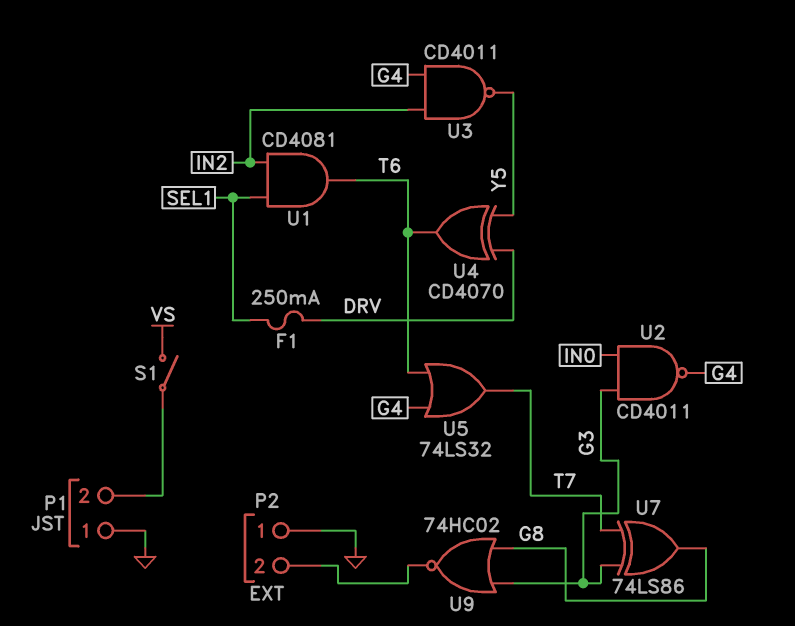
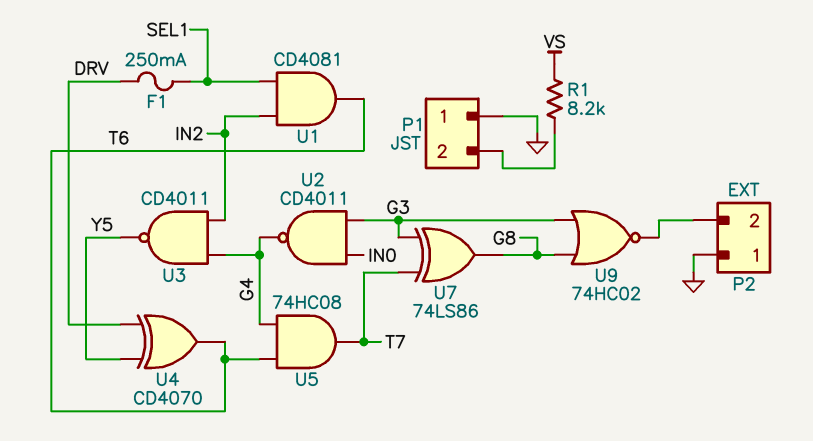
R1: none -> 8.2k (P1/2, VS)
S1: switch (P1/2, VS) -> none
U5: OR 74LS32 (in G4, in T6, out T7) -> AND 74HC08 (in G4, in T6, out T7)

